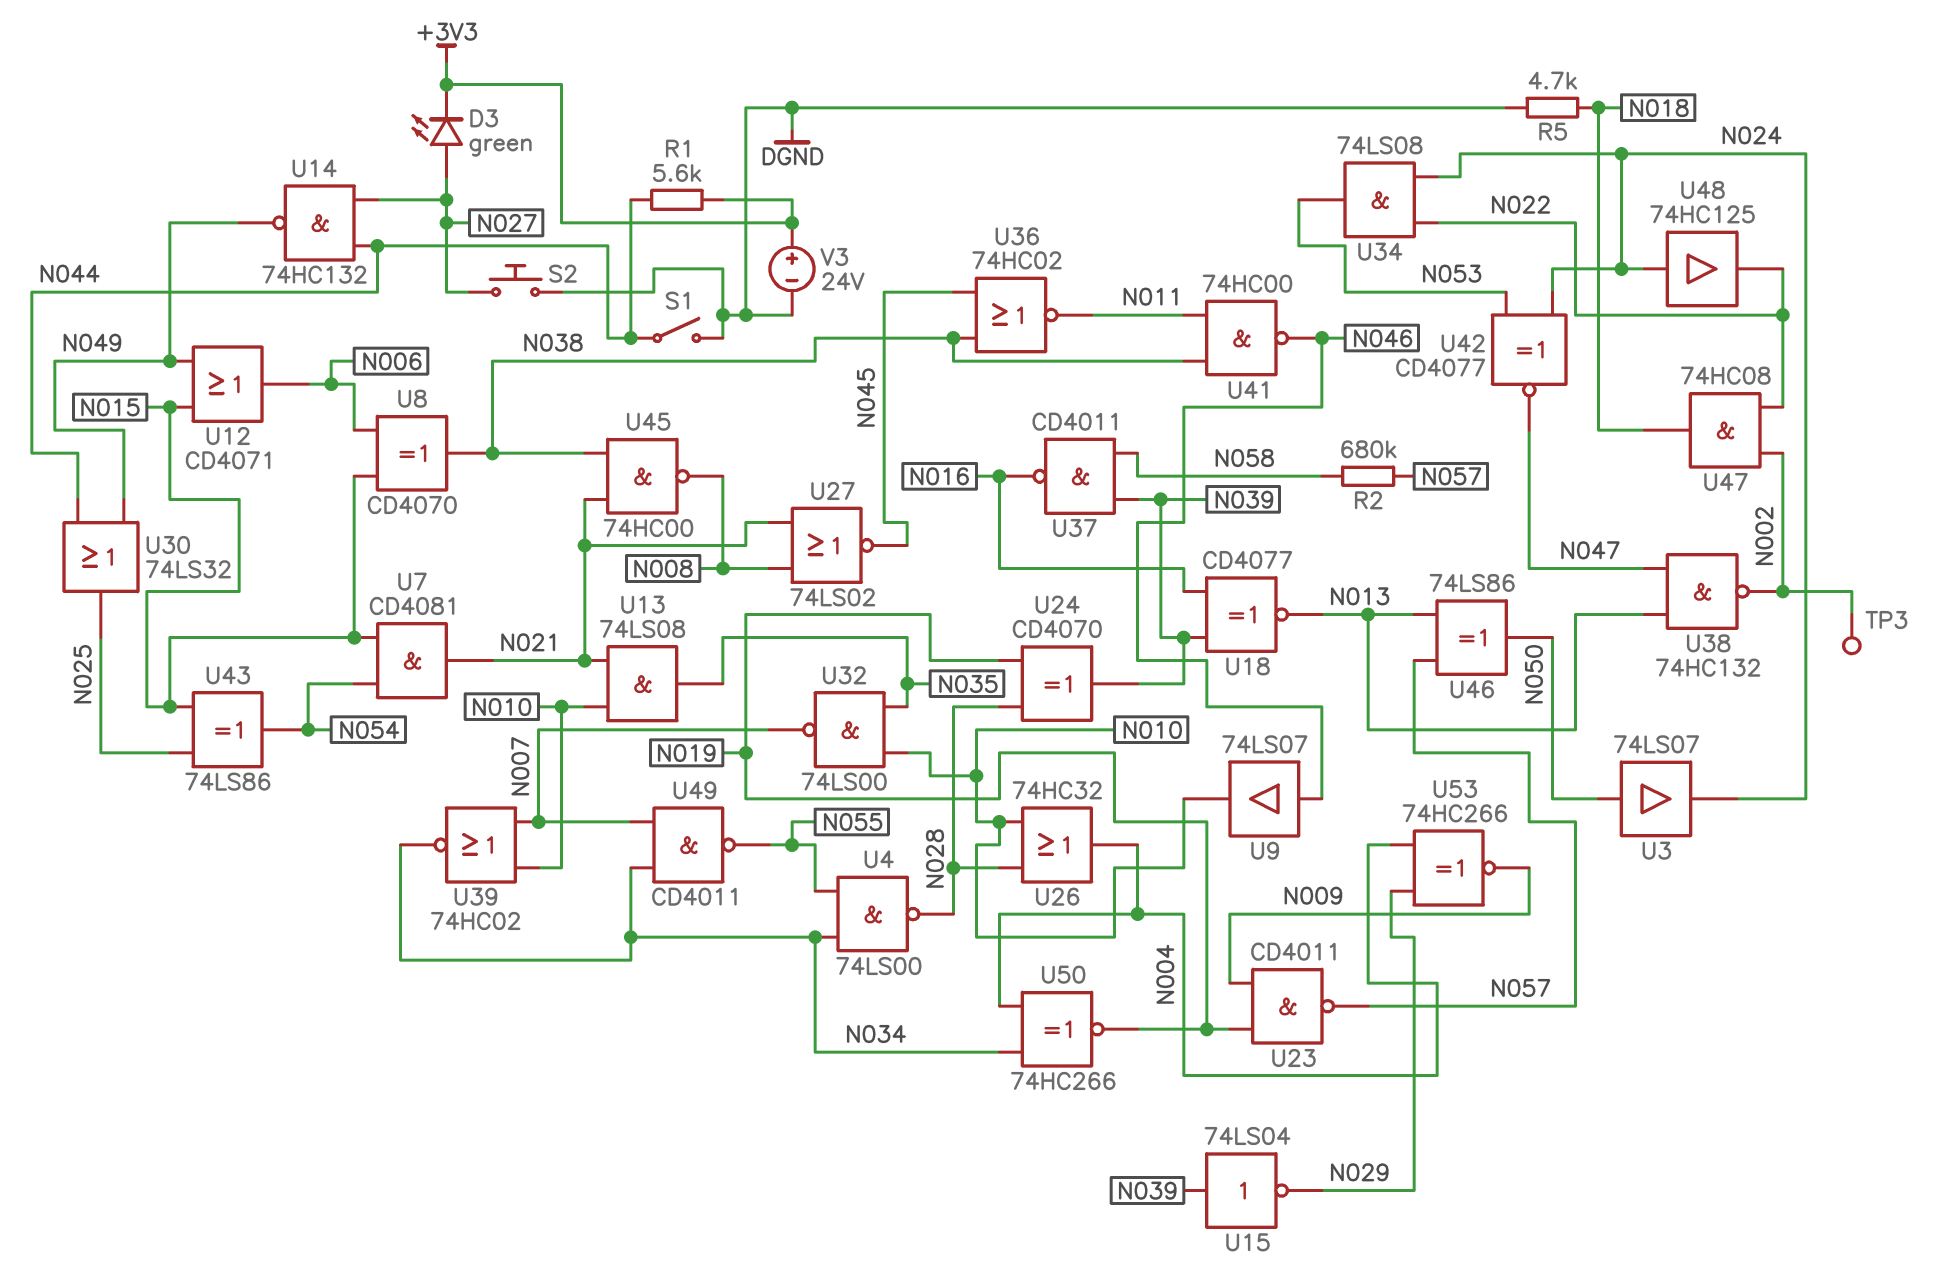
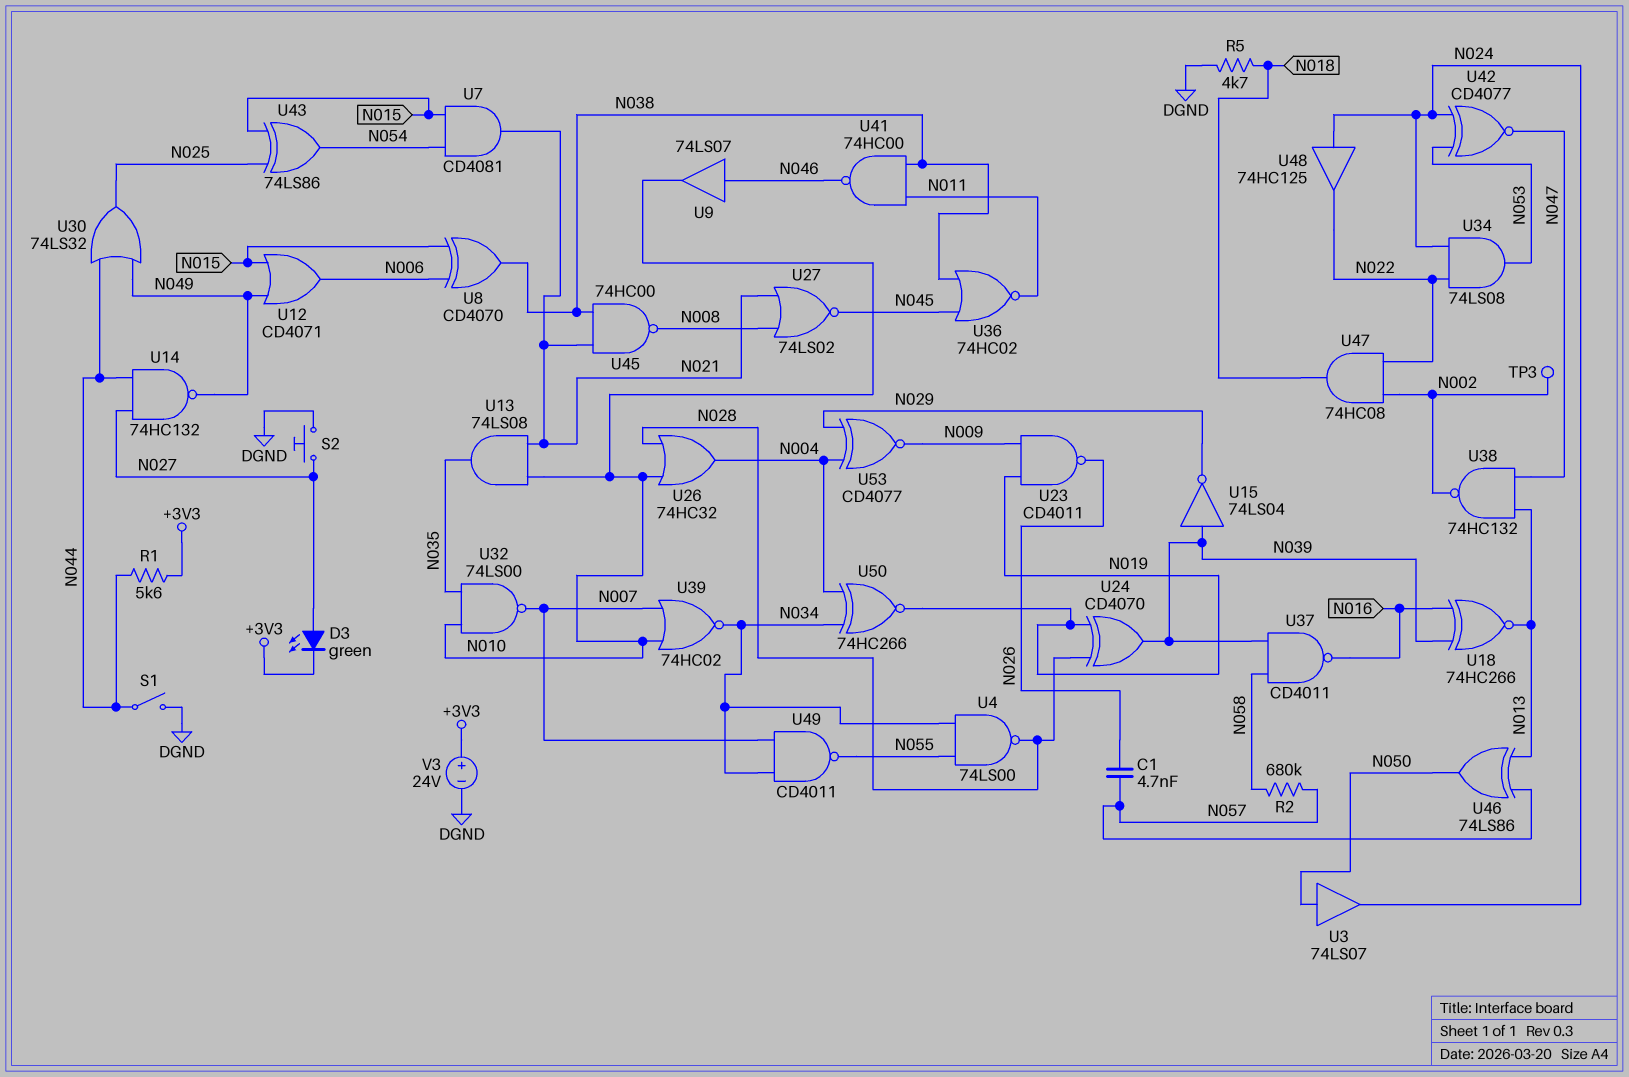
C1: none -> 4.7nF (N026, N057)
U18: XNOR CD4077 (in N016, in N039, out N013) -> XNOR 74HC266 (in N016, in N039, out N013)
U23: NAND CD4011 (in N009, in N019, out N057) -> NAND CD4011 (in N009, in N019, out N026)
U53: XNOR 74HC266 (in N004, in N029, out N009) -> XNOR CD4077 (in N004, in N029, out N009)

